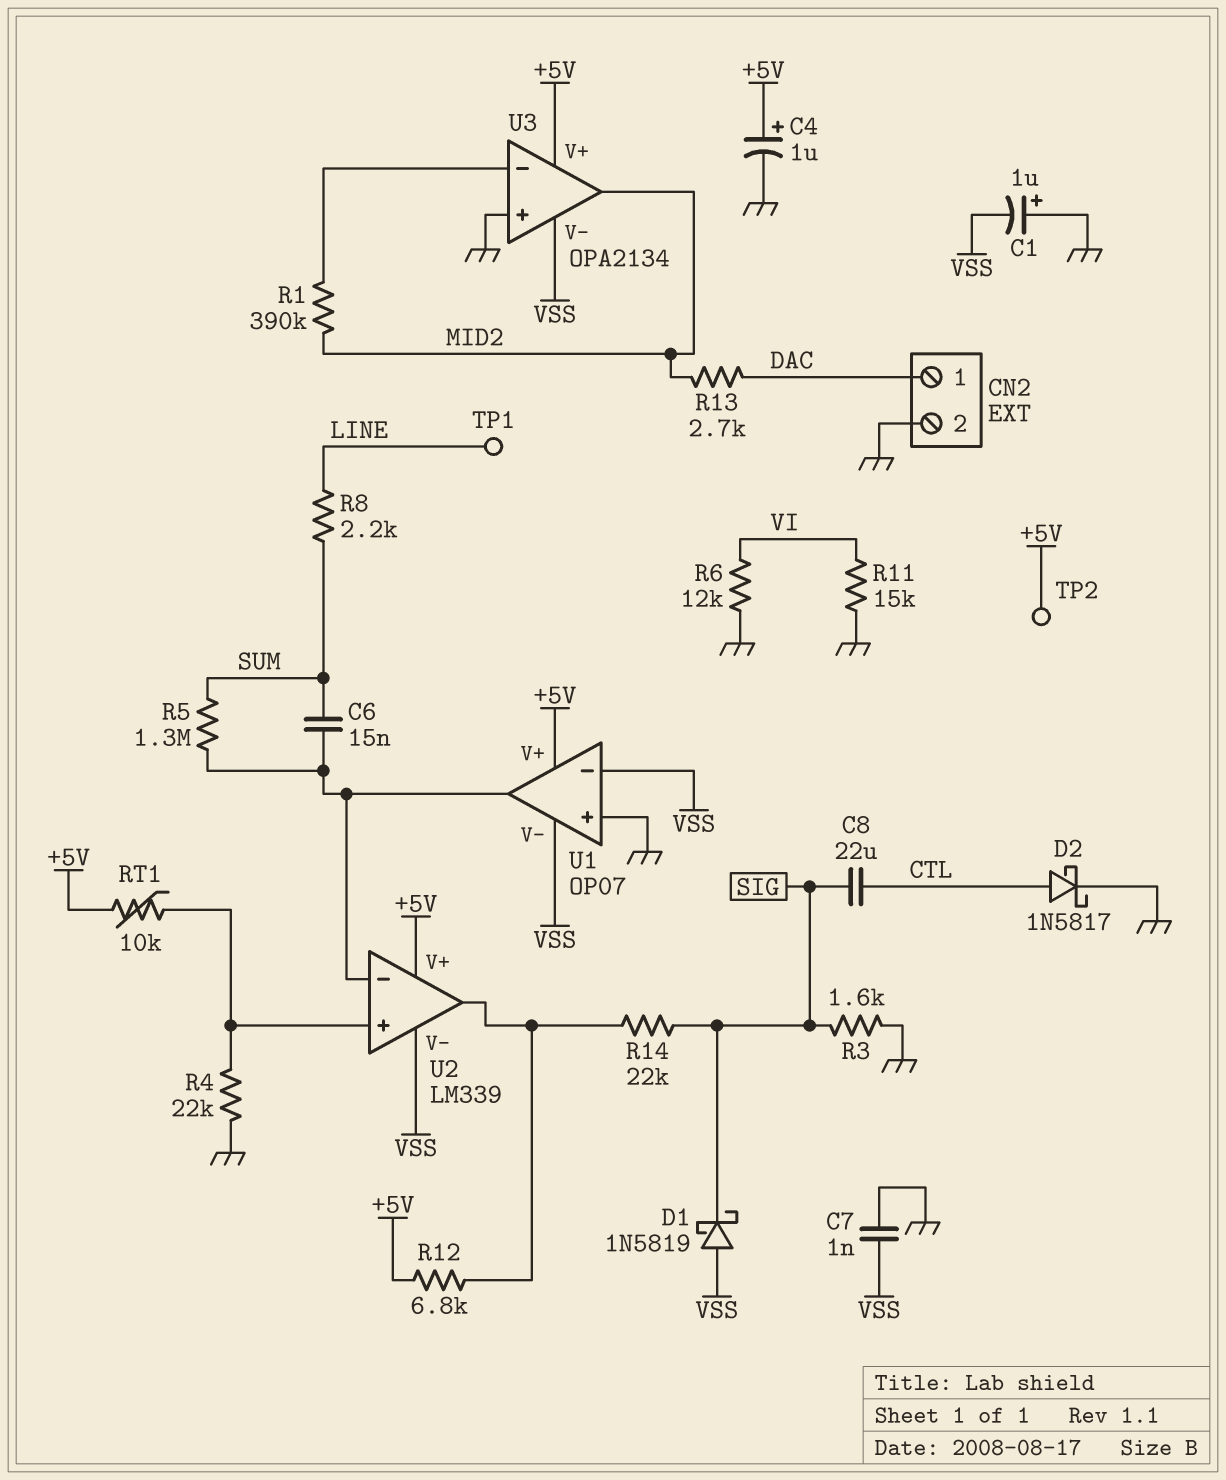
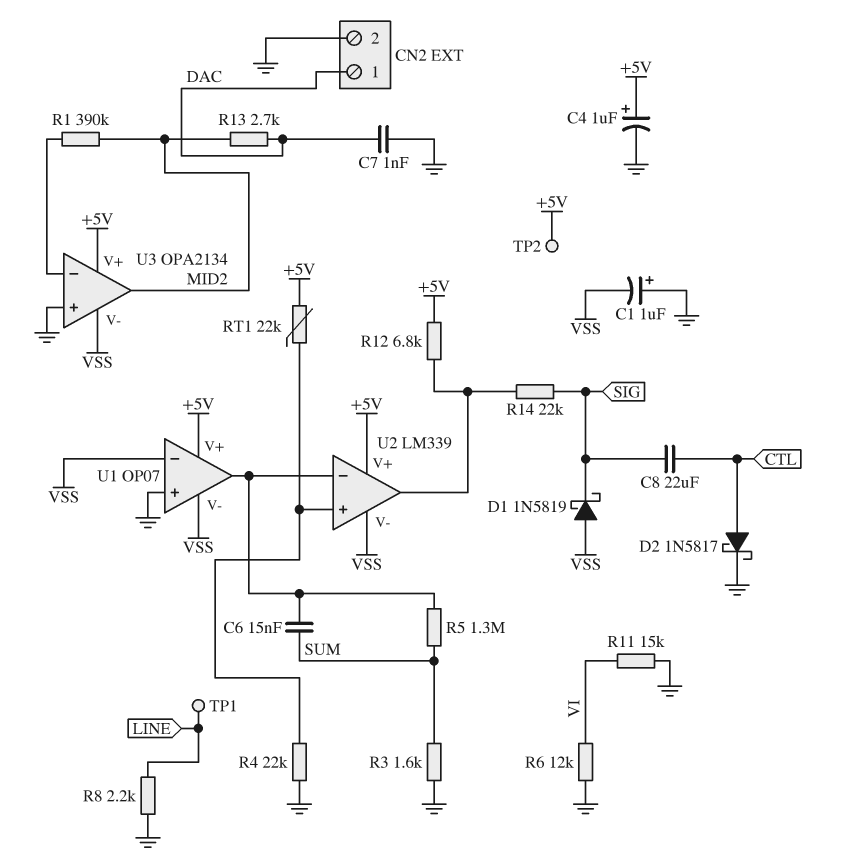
C7: 1nF (GND, VSS) -> 1nF (DAC, GND)
R3: 1.6k (GND, SIG) -> 1.6k (GND, SUM)
R8: 2.2k (LINE, SUM) -> 2.2k (GND, LINE)
RT1: 10k (+5V, U2/in+) -> 22k (+5V, U2/in+)

